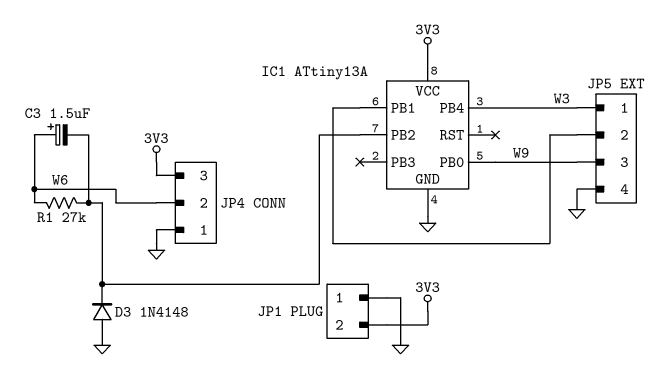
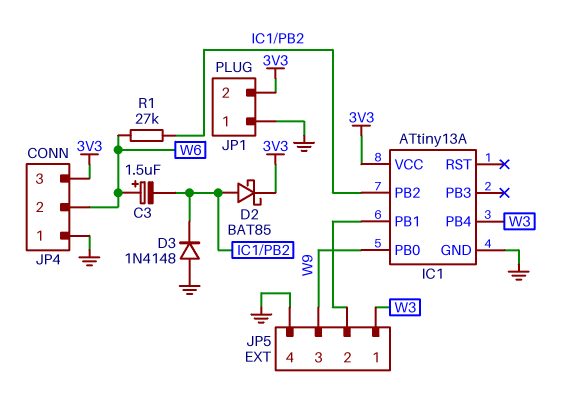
D2: none -> schottky BAT85 (A IC1/PB2, K 3V3)

